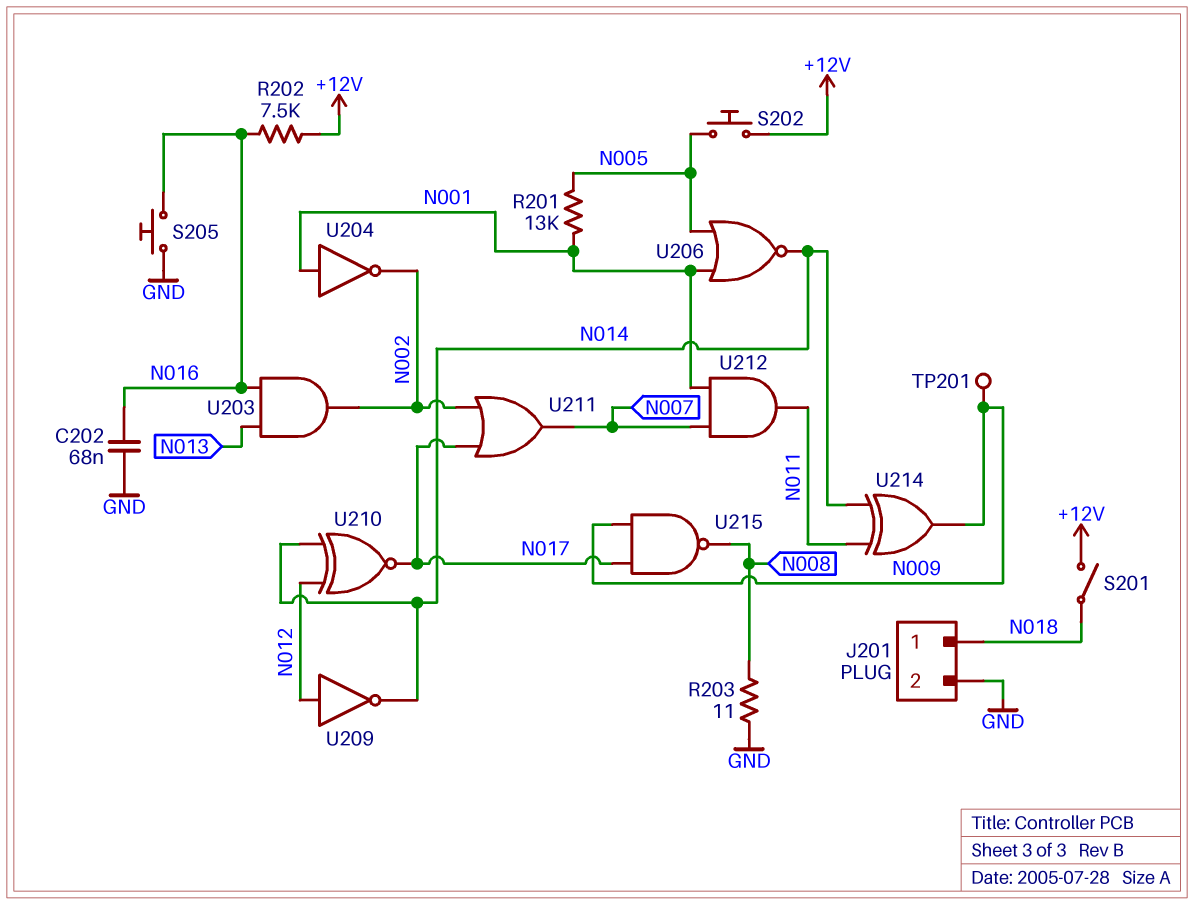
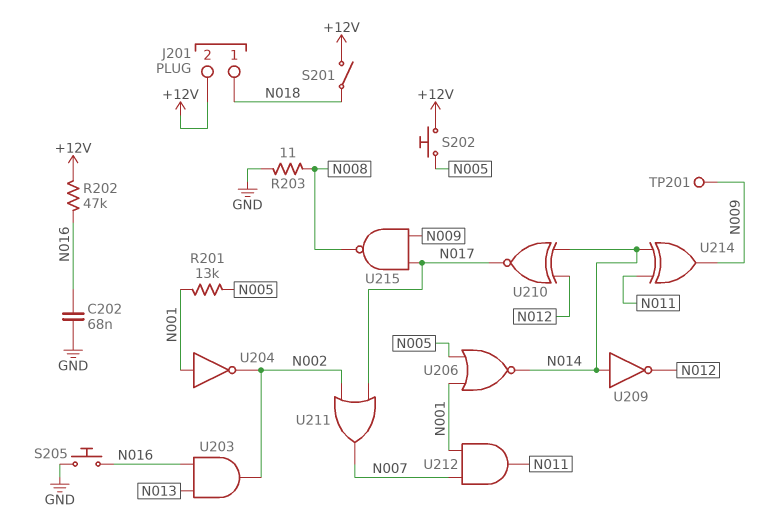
J201 pin 2: GND -> +12V
R202: 7.5k (+12V, N016) -> 47k (+12V, N016)
U209: NOT (in N012, out N014) -> NOT (in N014, out N012)

